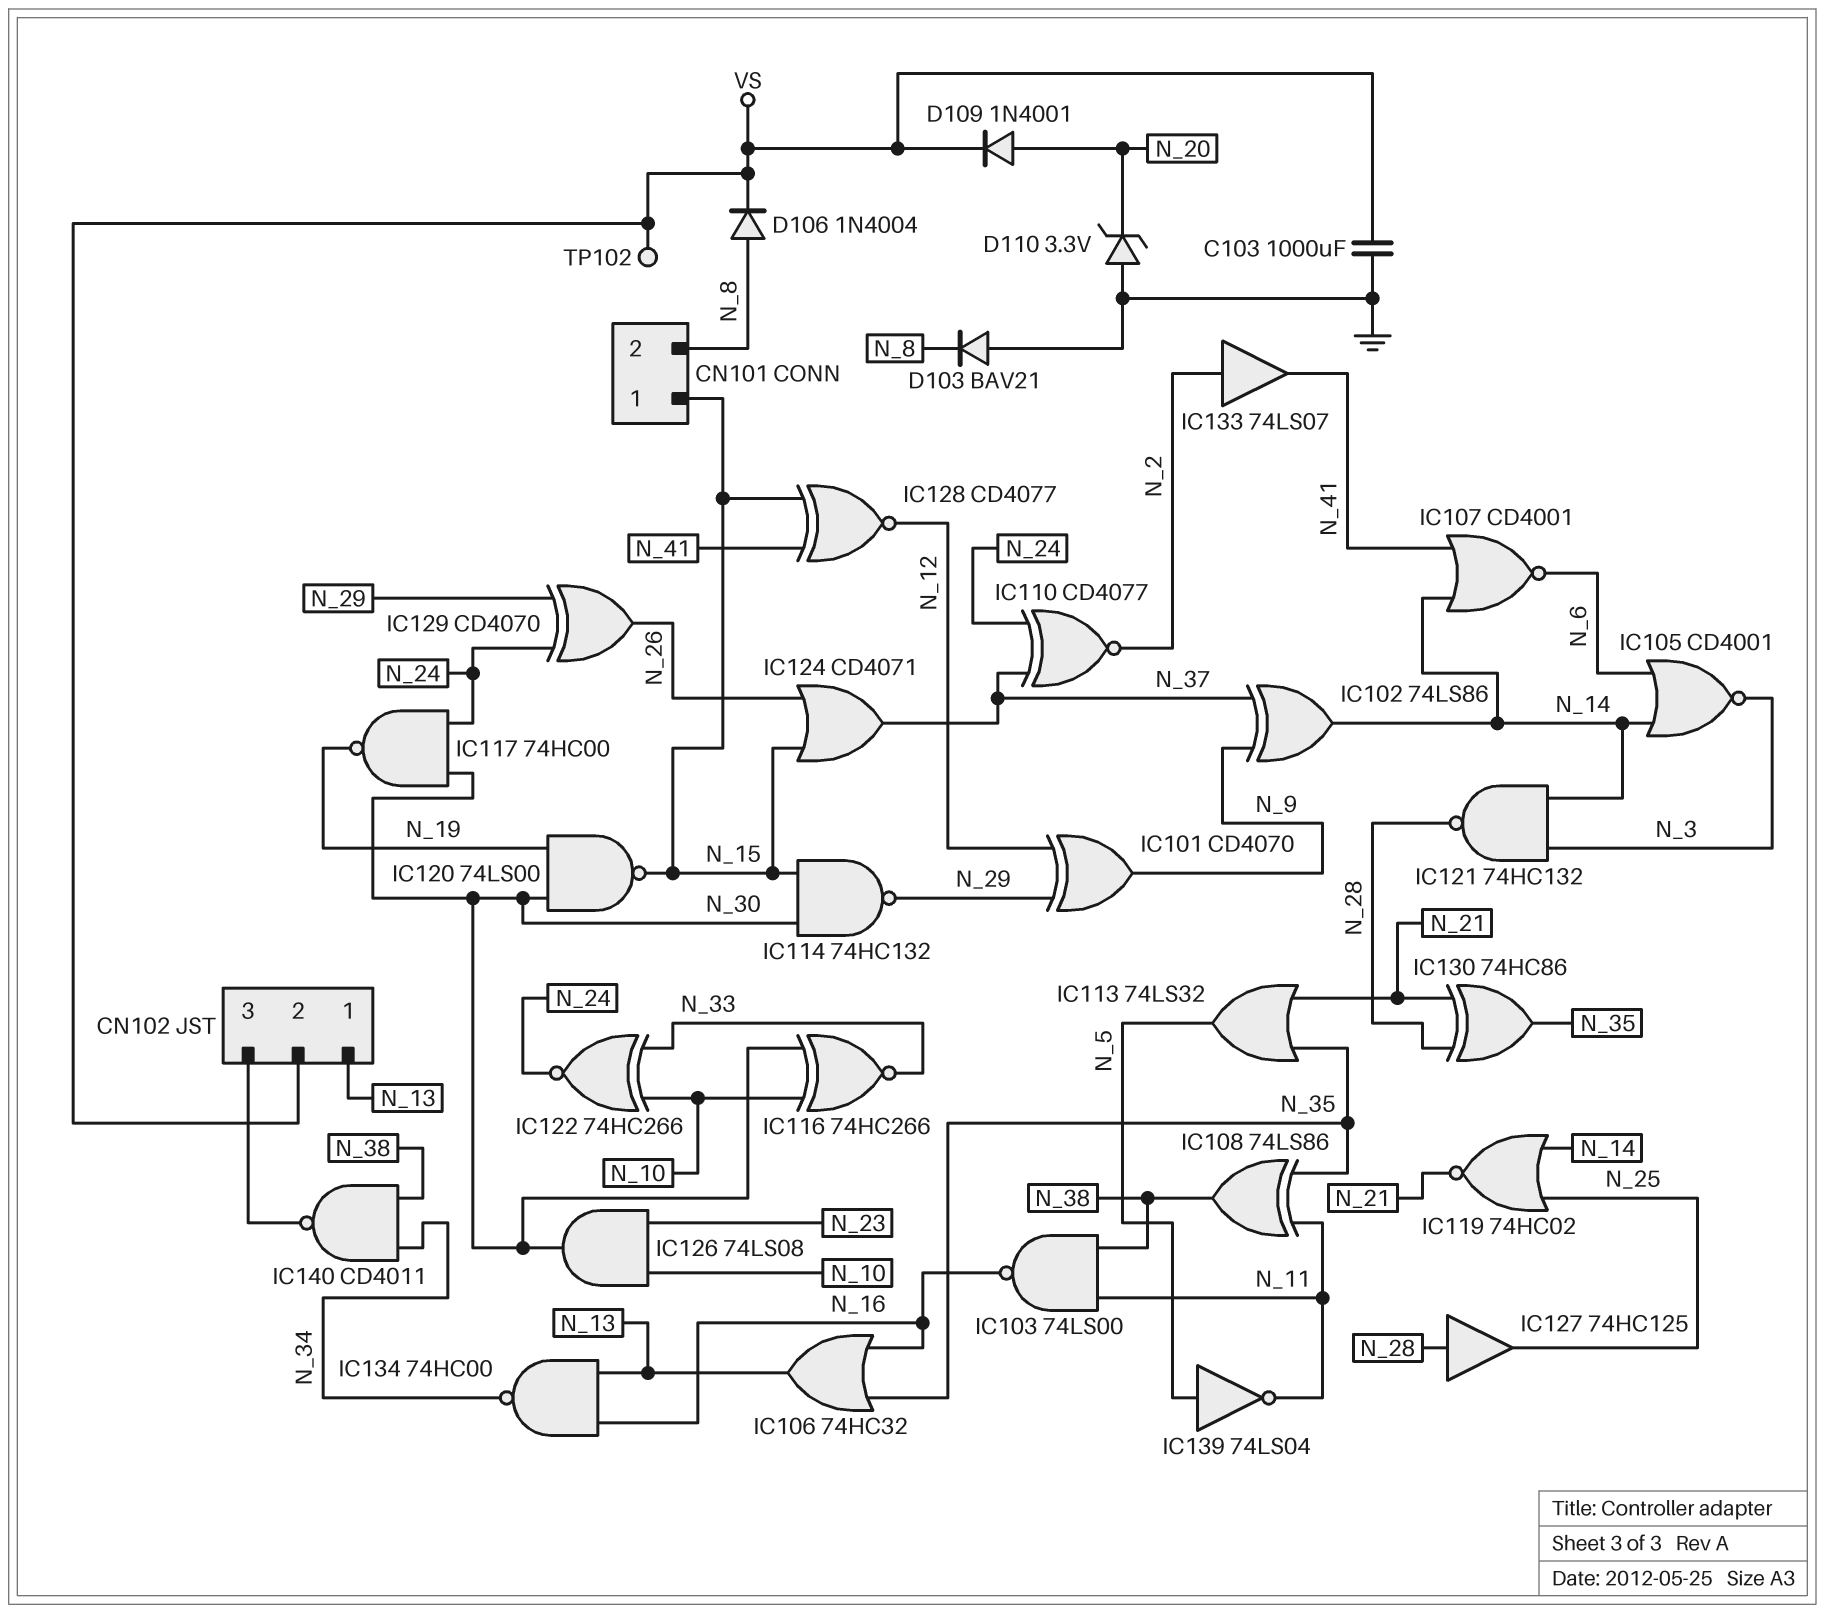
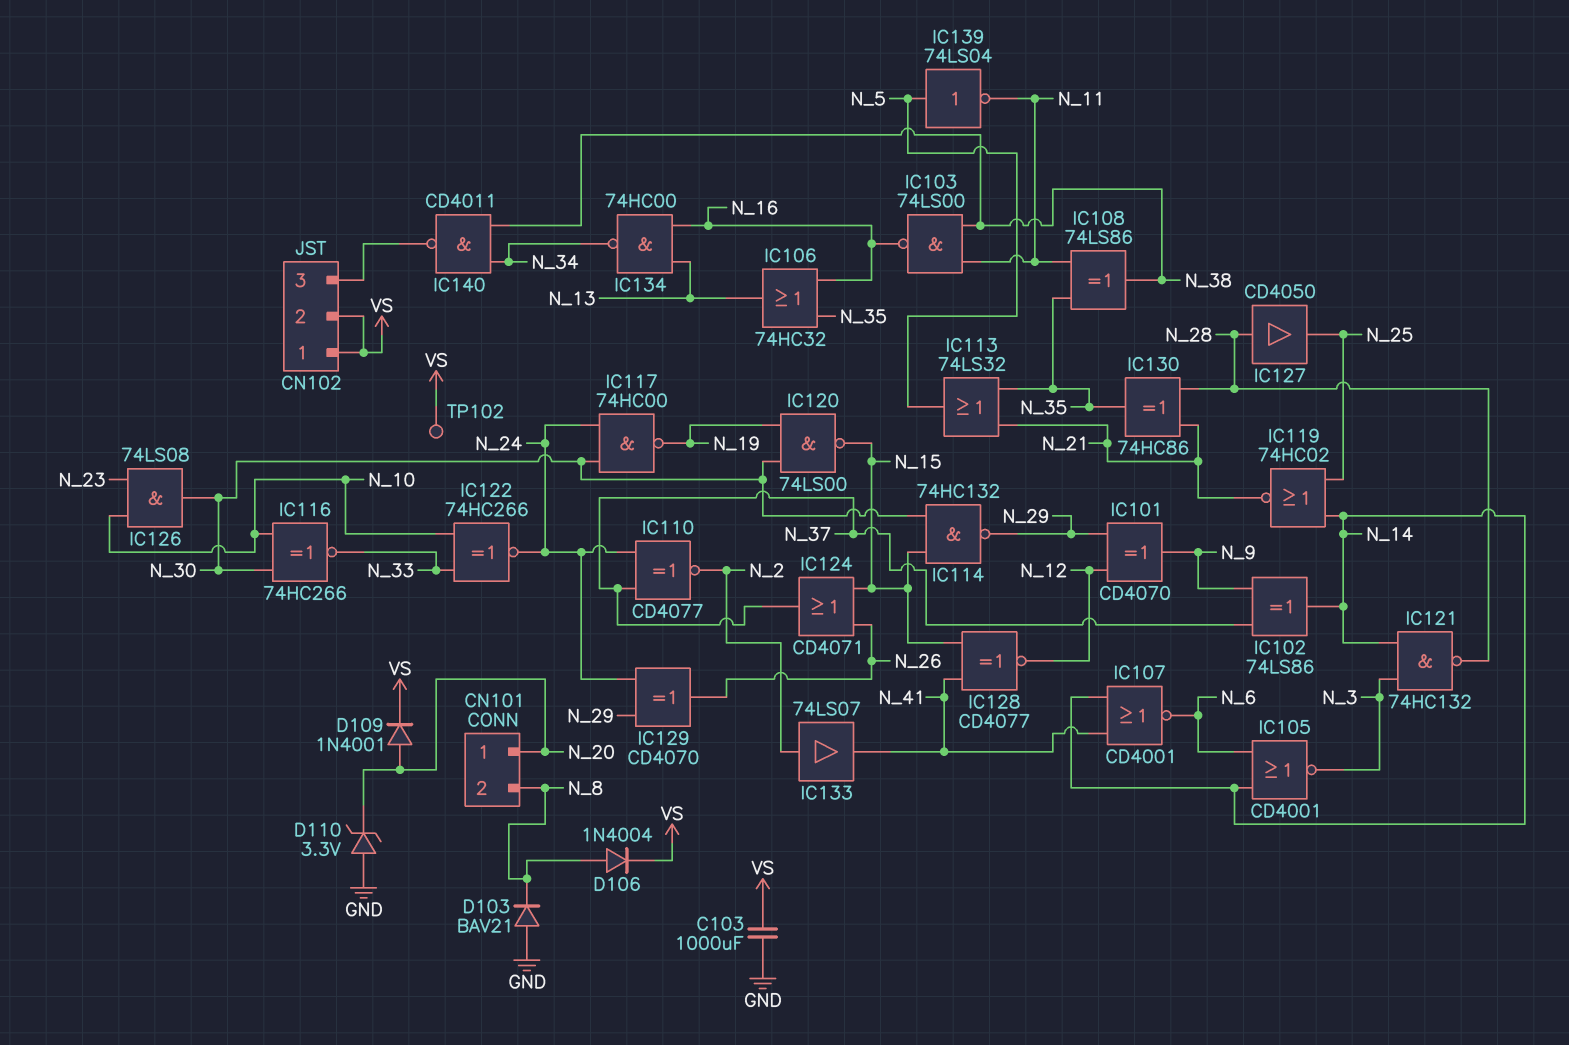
CN101 pin 1: N_15 -> N_20
CN102 pin 1: N_13 -> VS
IC127: buffer 74HC125 (in N_28, out N_25) -> buffer CD4050 (in N_28, out N_25)

